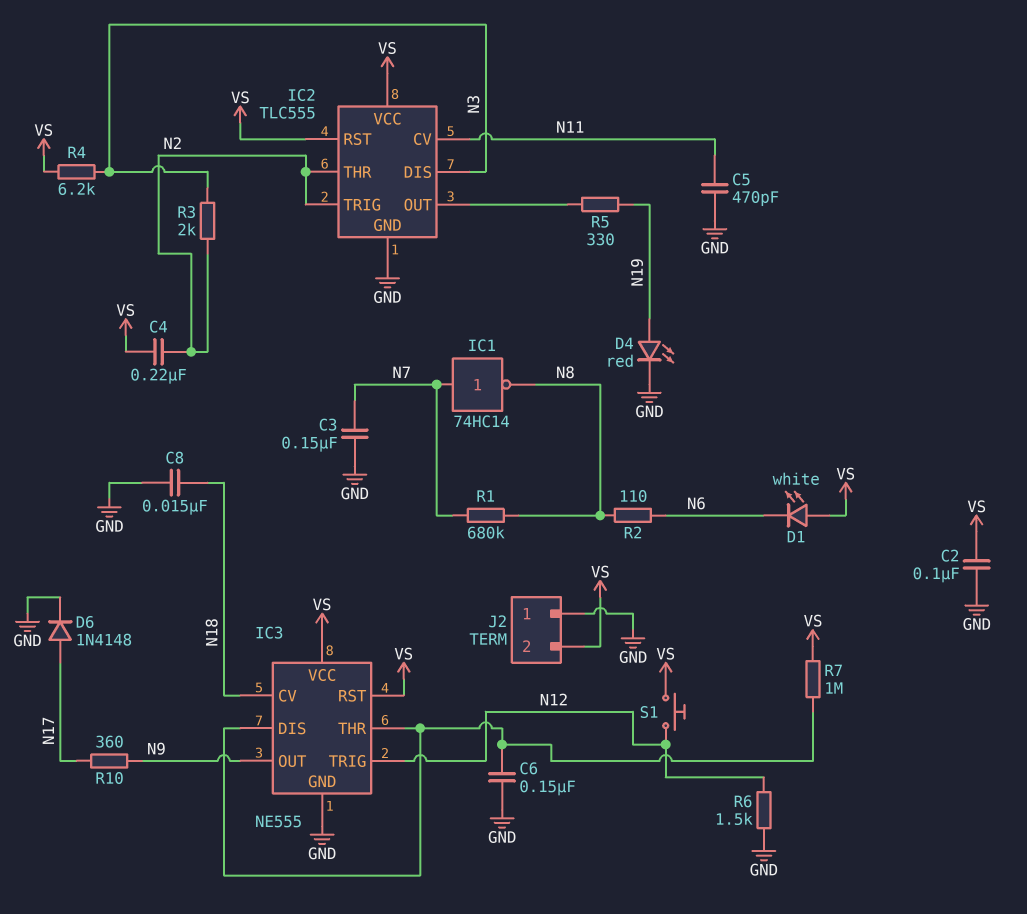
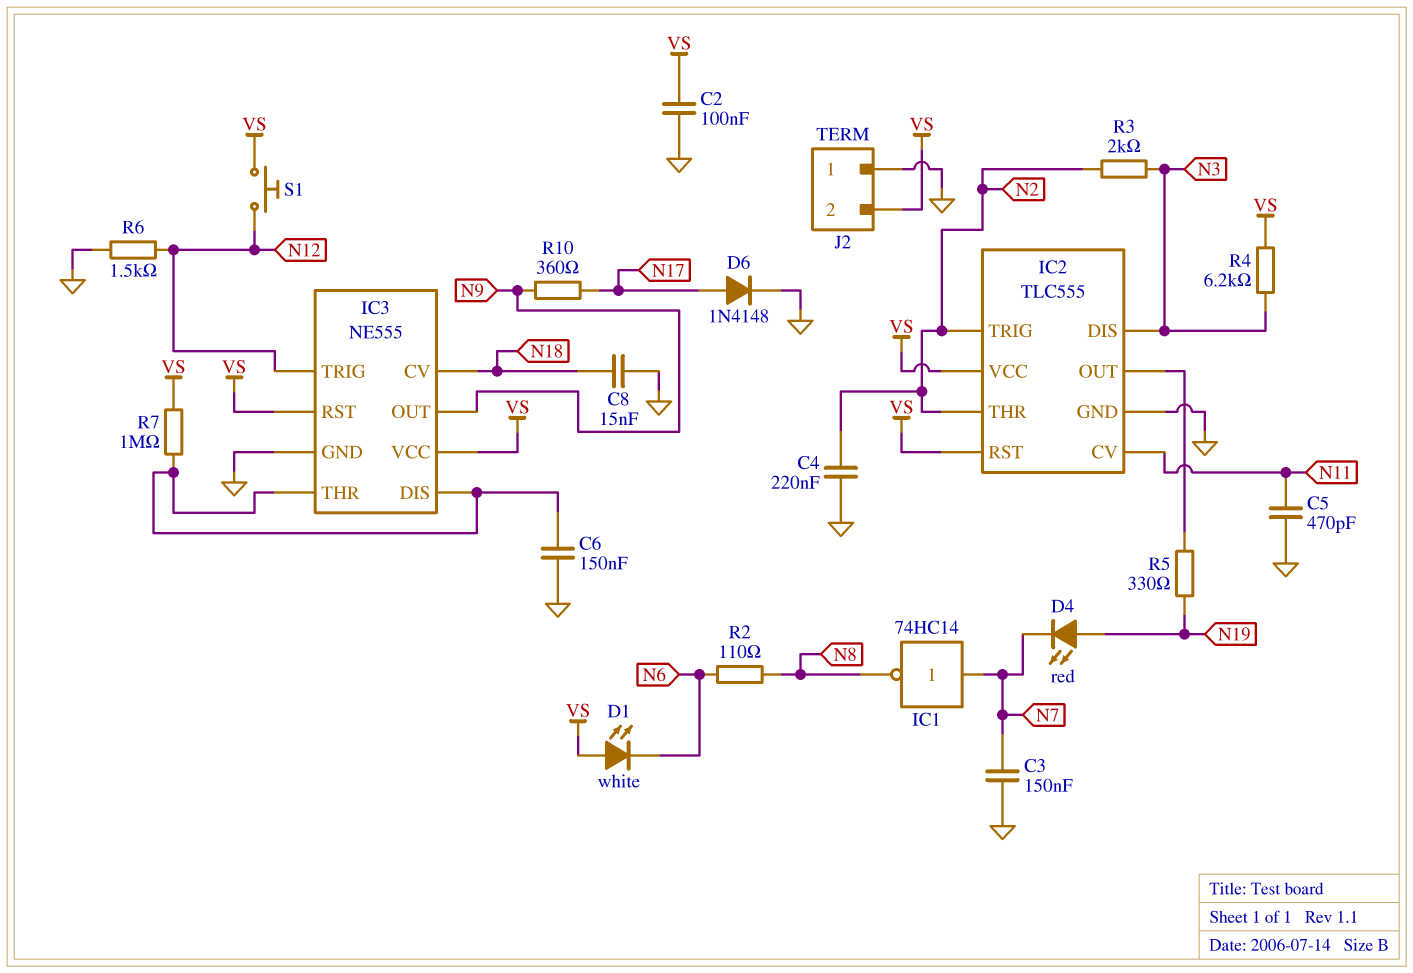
C4: 220nF (N2, VS) -> 220nF (GND, N2)
D4: LED red (A N19, K GND) -> LED red (A N19, K N7)
R1: 680k (N7, N8) -> none

